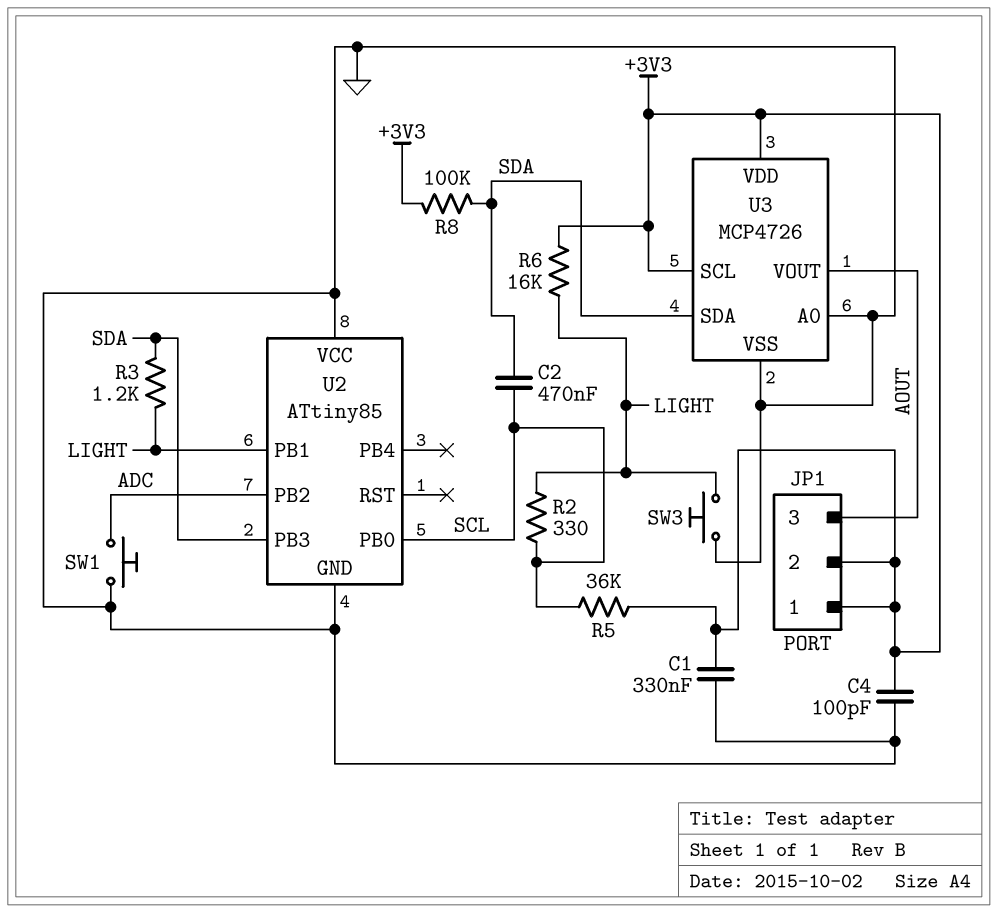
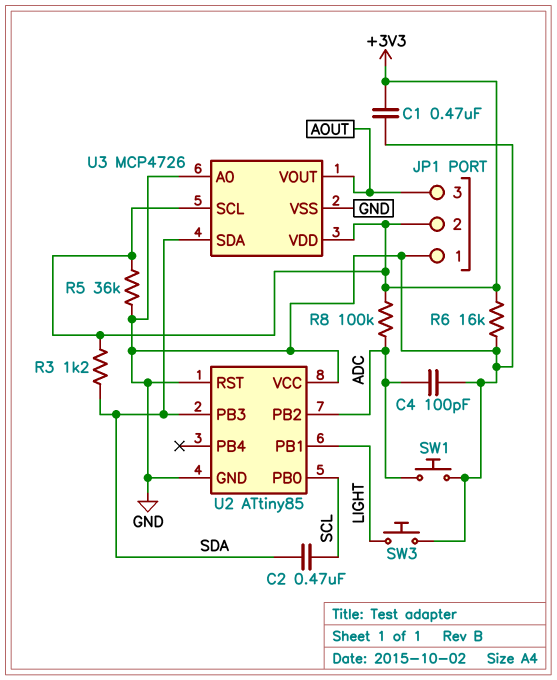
C1: 330nF (+3V3, GND) -> 470nF (+3V3, GND)
C4: 100pF (+3V3, GND) -> 100pF (ADC, GND)
JP1 pin 1: +3V3 -> GND
R2: 330 (LIGHT, SCL) -> none
R3: 1.2k (LIGHT, SDA) -> 1.2k (+3V3, SDA)
R5: 36k (+3V3, SCL) -> 36k (+3V3, GND)
R6: 16k (+3V3, LIGHT) -> 16k (+3V3, GND)
R8: 100k (+3V3, SDA) -> 100k (+3V3, ADC)
U2 pin RST: none -> GND

